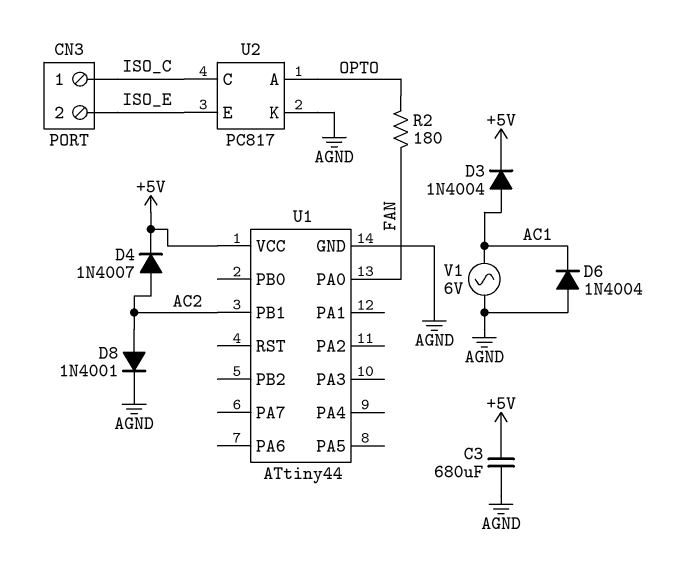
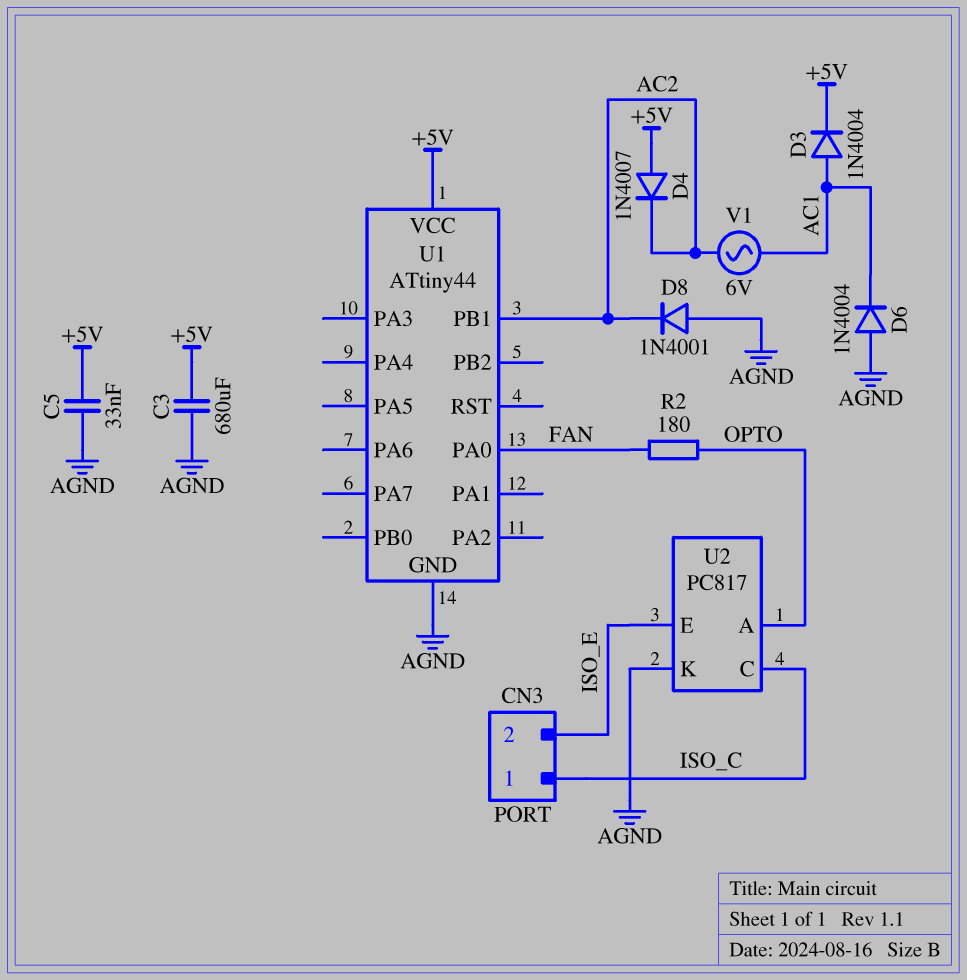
C5: none -> 33nF (+5V, AGND)
D4: diode 1N4007 (A AC2, K +5V) -> diode 1N4007 (A +5V, K AC2)
D8: diode 1N4001 (A AC2, K AGND) -> diode 1N4001 (A AGND, K AC2)
V1: AC 6V (AC1, AGND) -> AC 6V (AC1, AC2)

